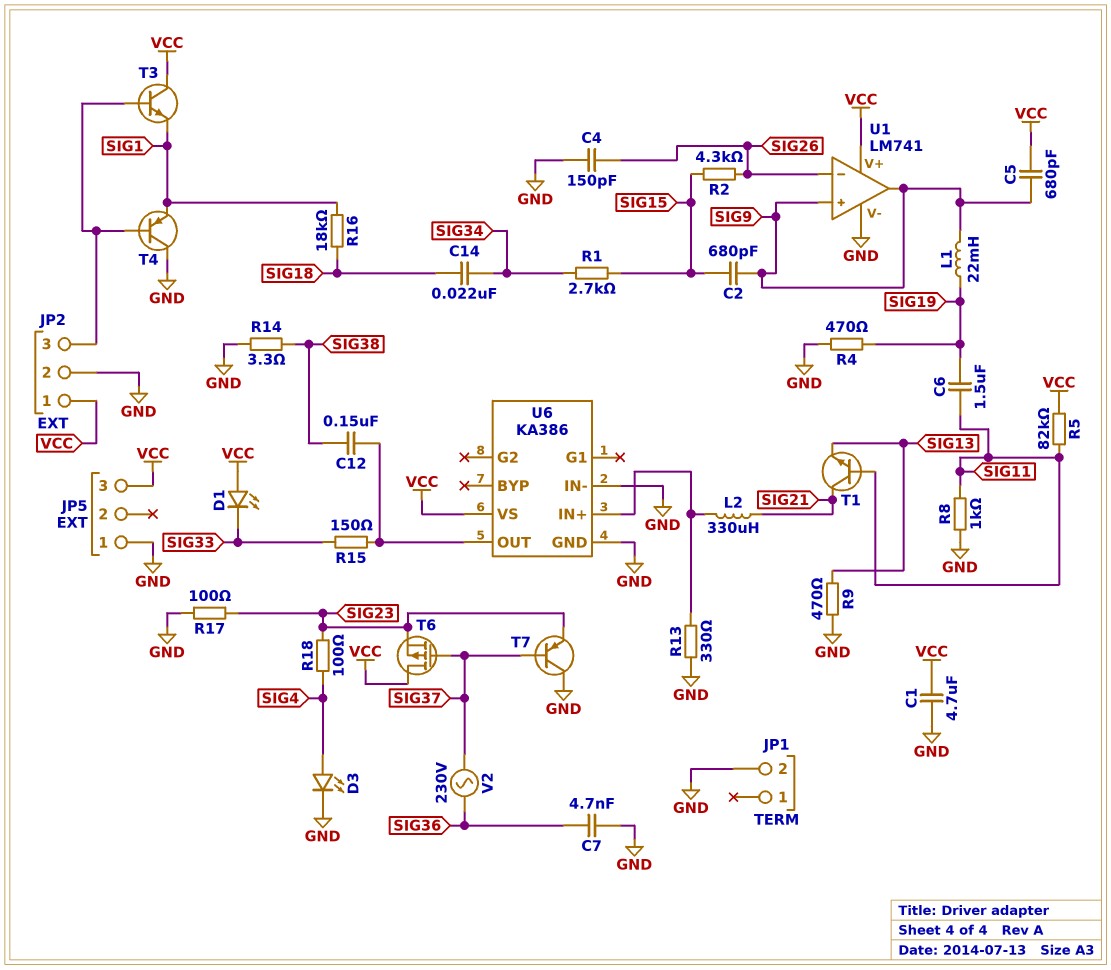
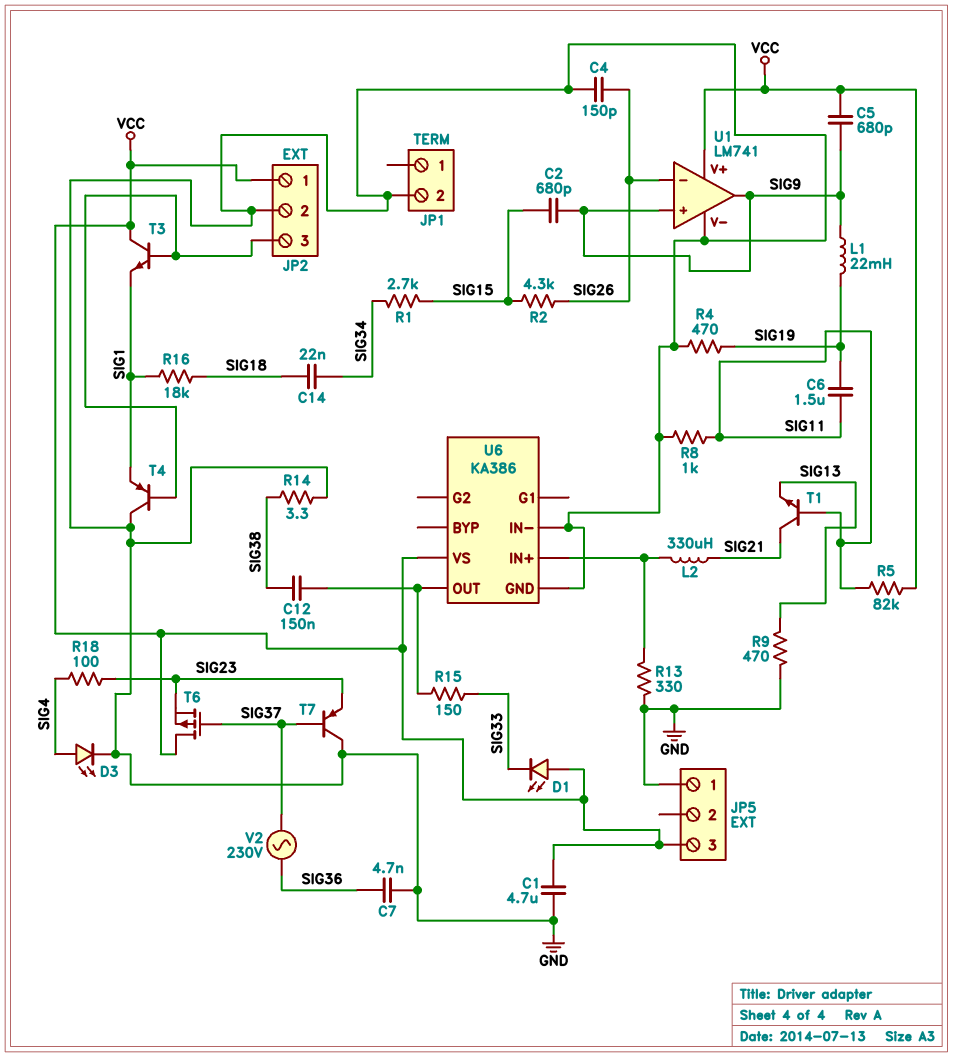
R17: 100 (GND, SIG23) -> none

